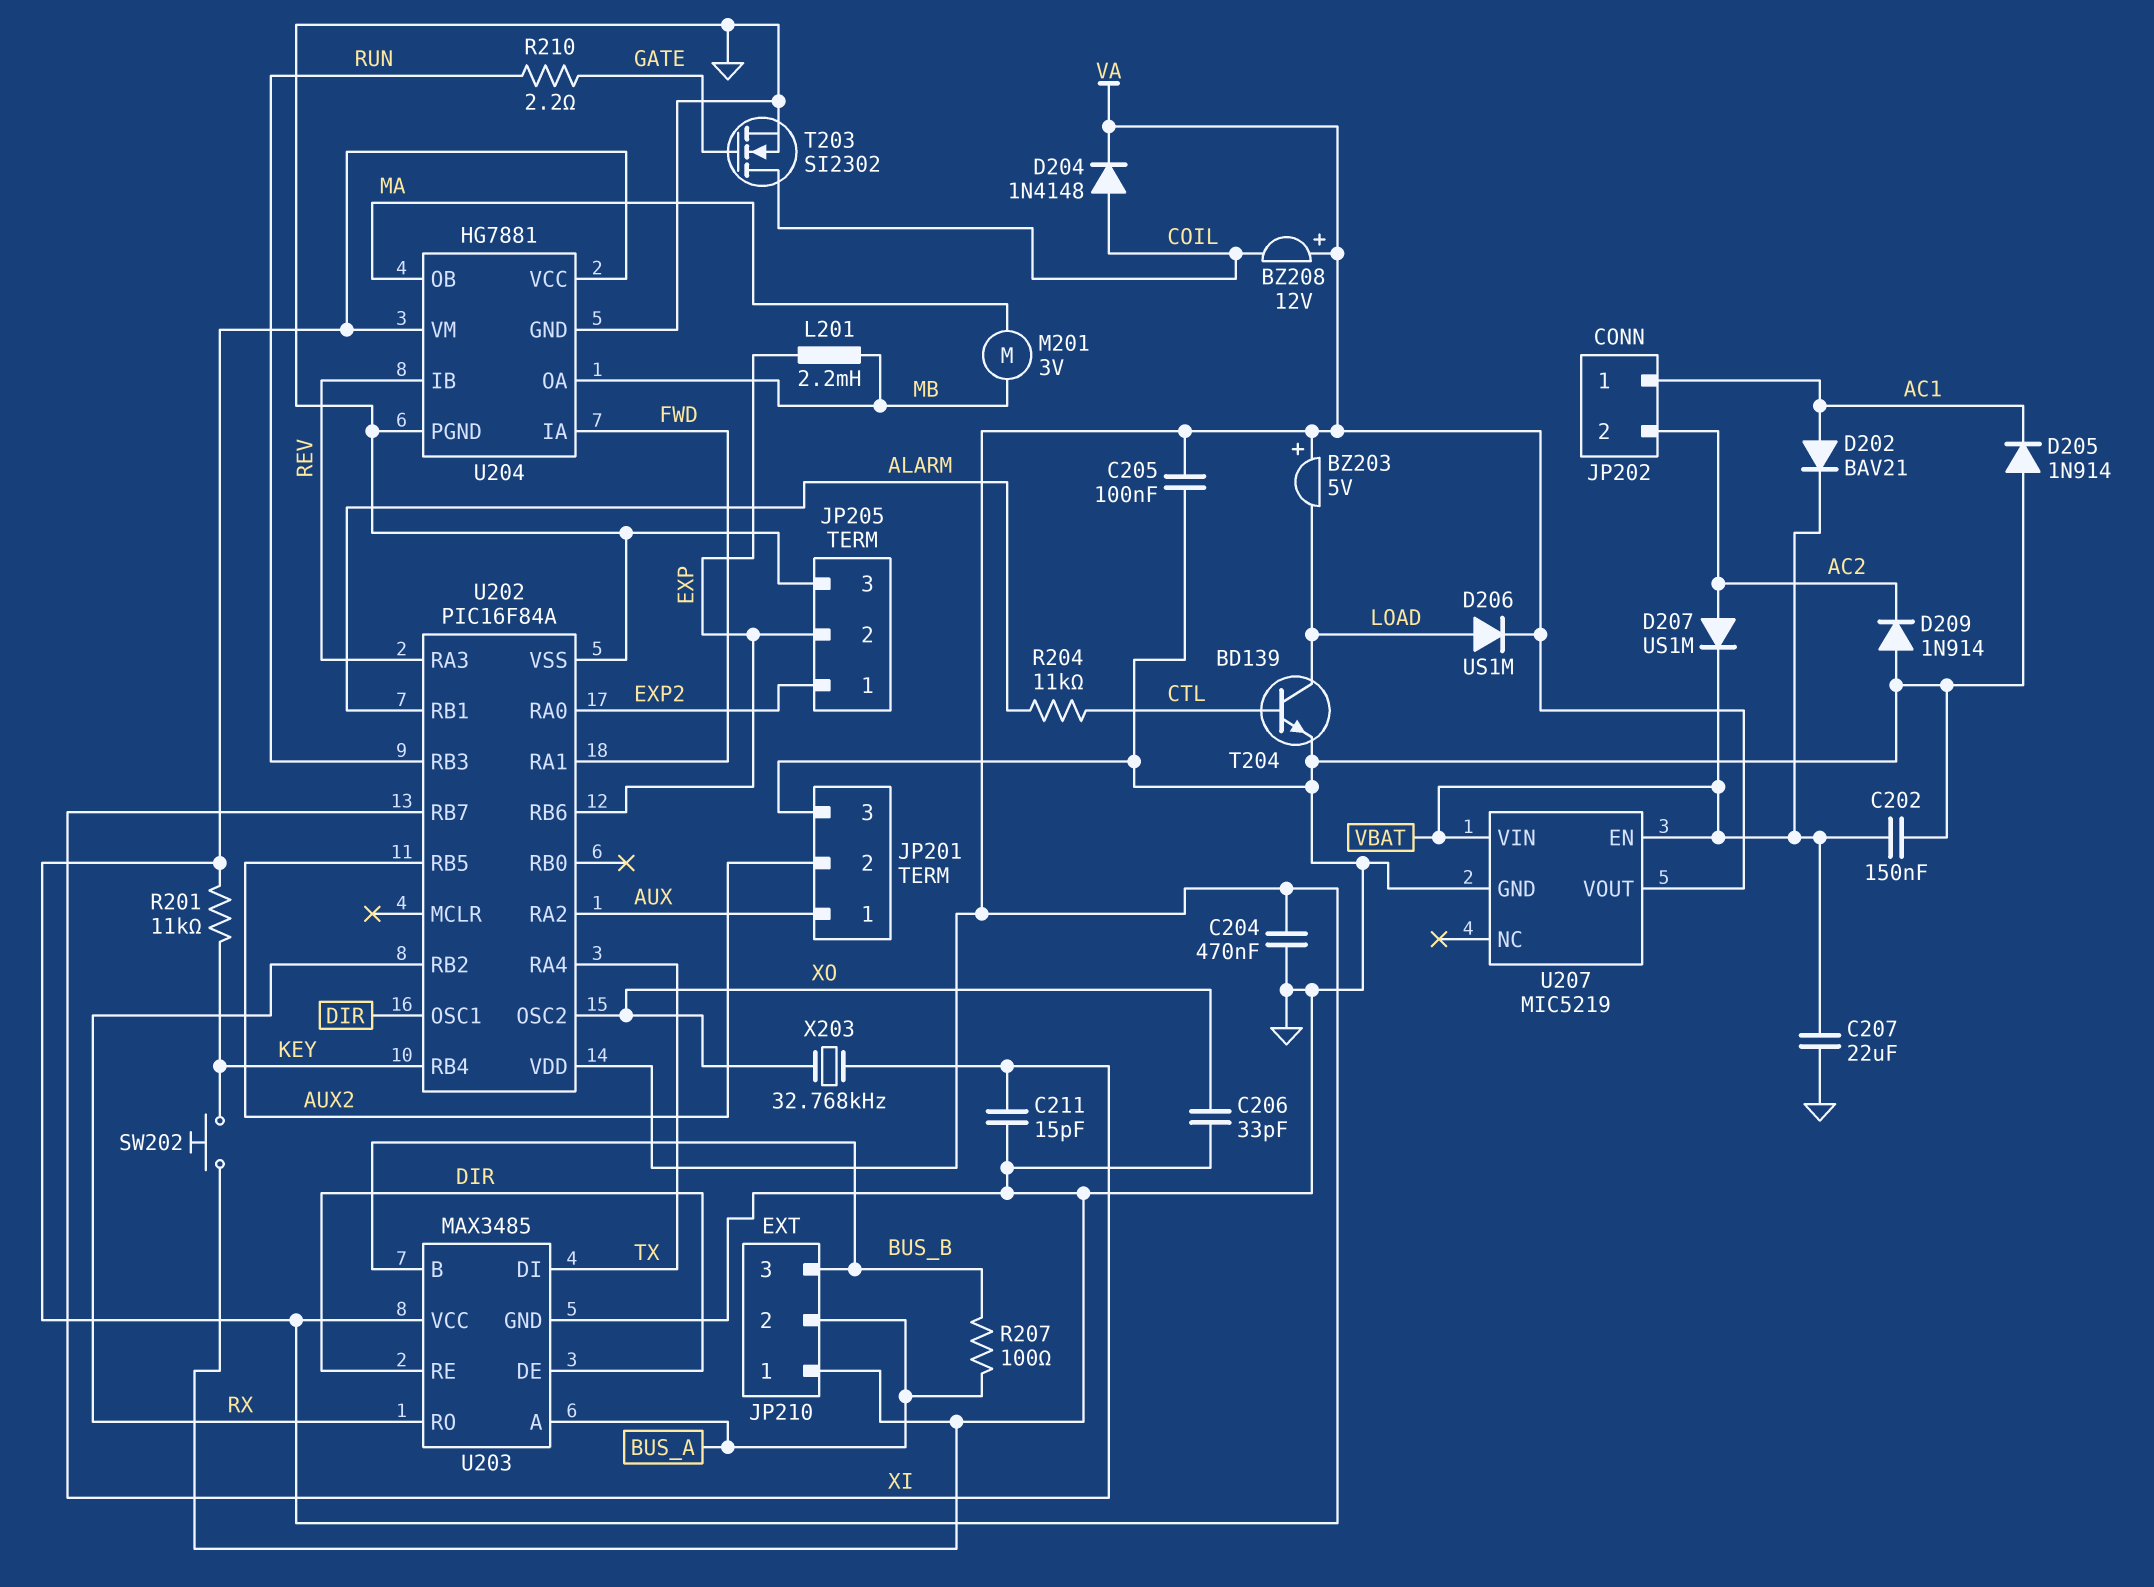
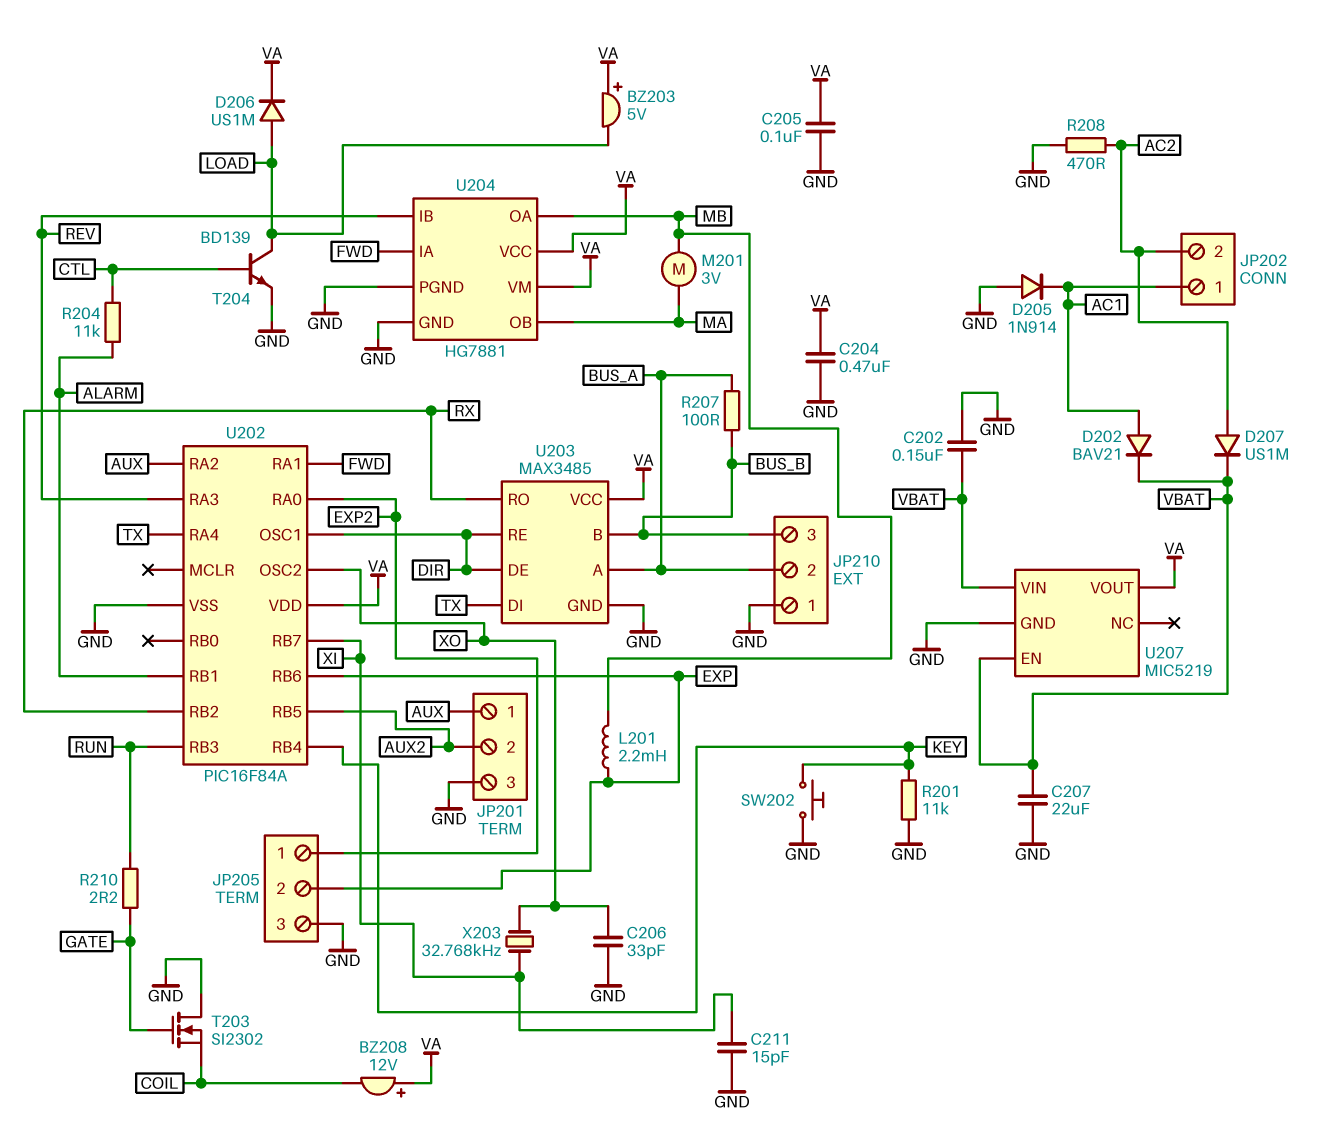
D204: diode 1N4148 (A COIL, K VA) -> none
D209: diode 1N914 (A GND, K AC2) -> none
R201: 11k (KEY, VA) -> 11k (GND, KEY)
R208: none -> 470 (AC2, GND)
T203: NMOS SI2302 (G GATE, D COIL, S GND) -> NMOS SI2302 (G GATE, D GND, S COIL)

